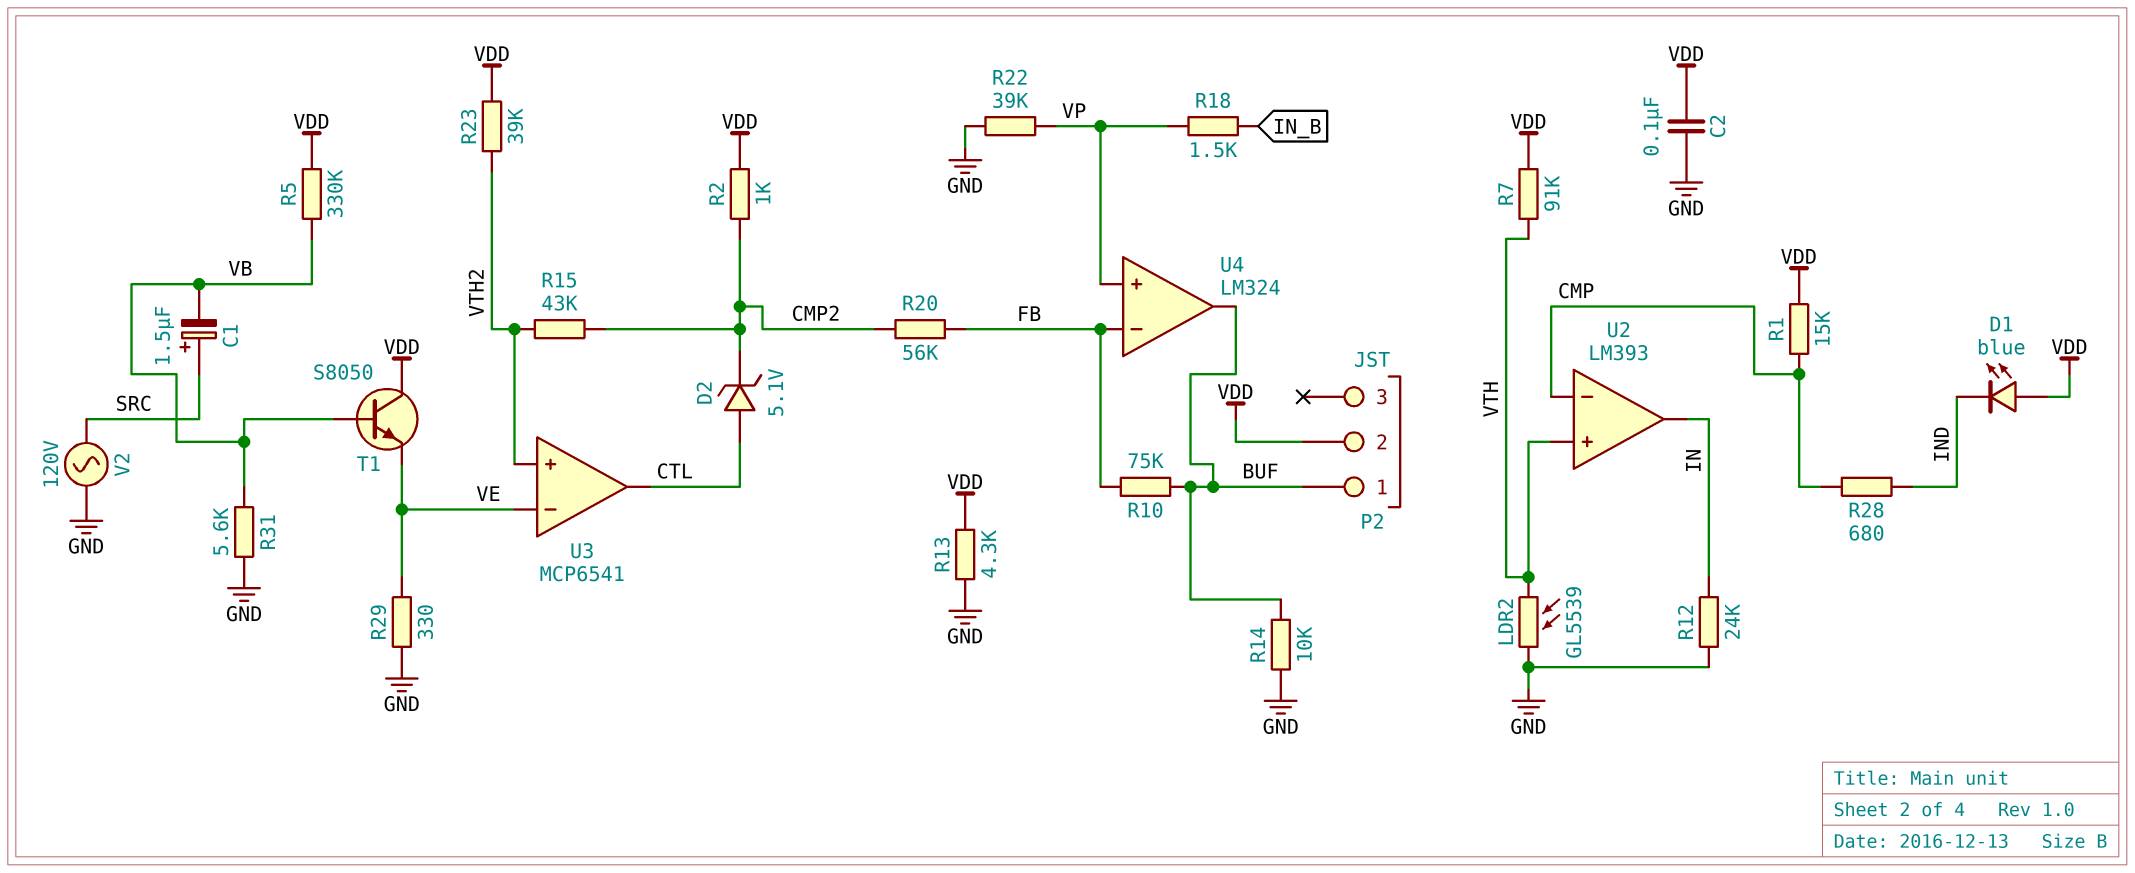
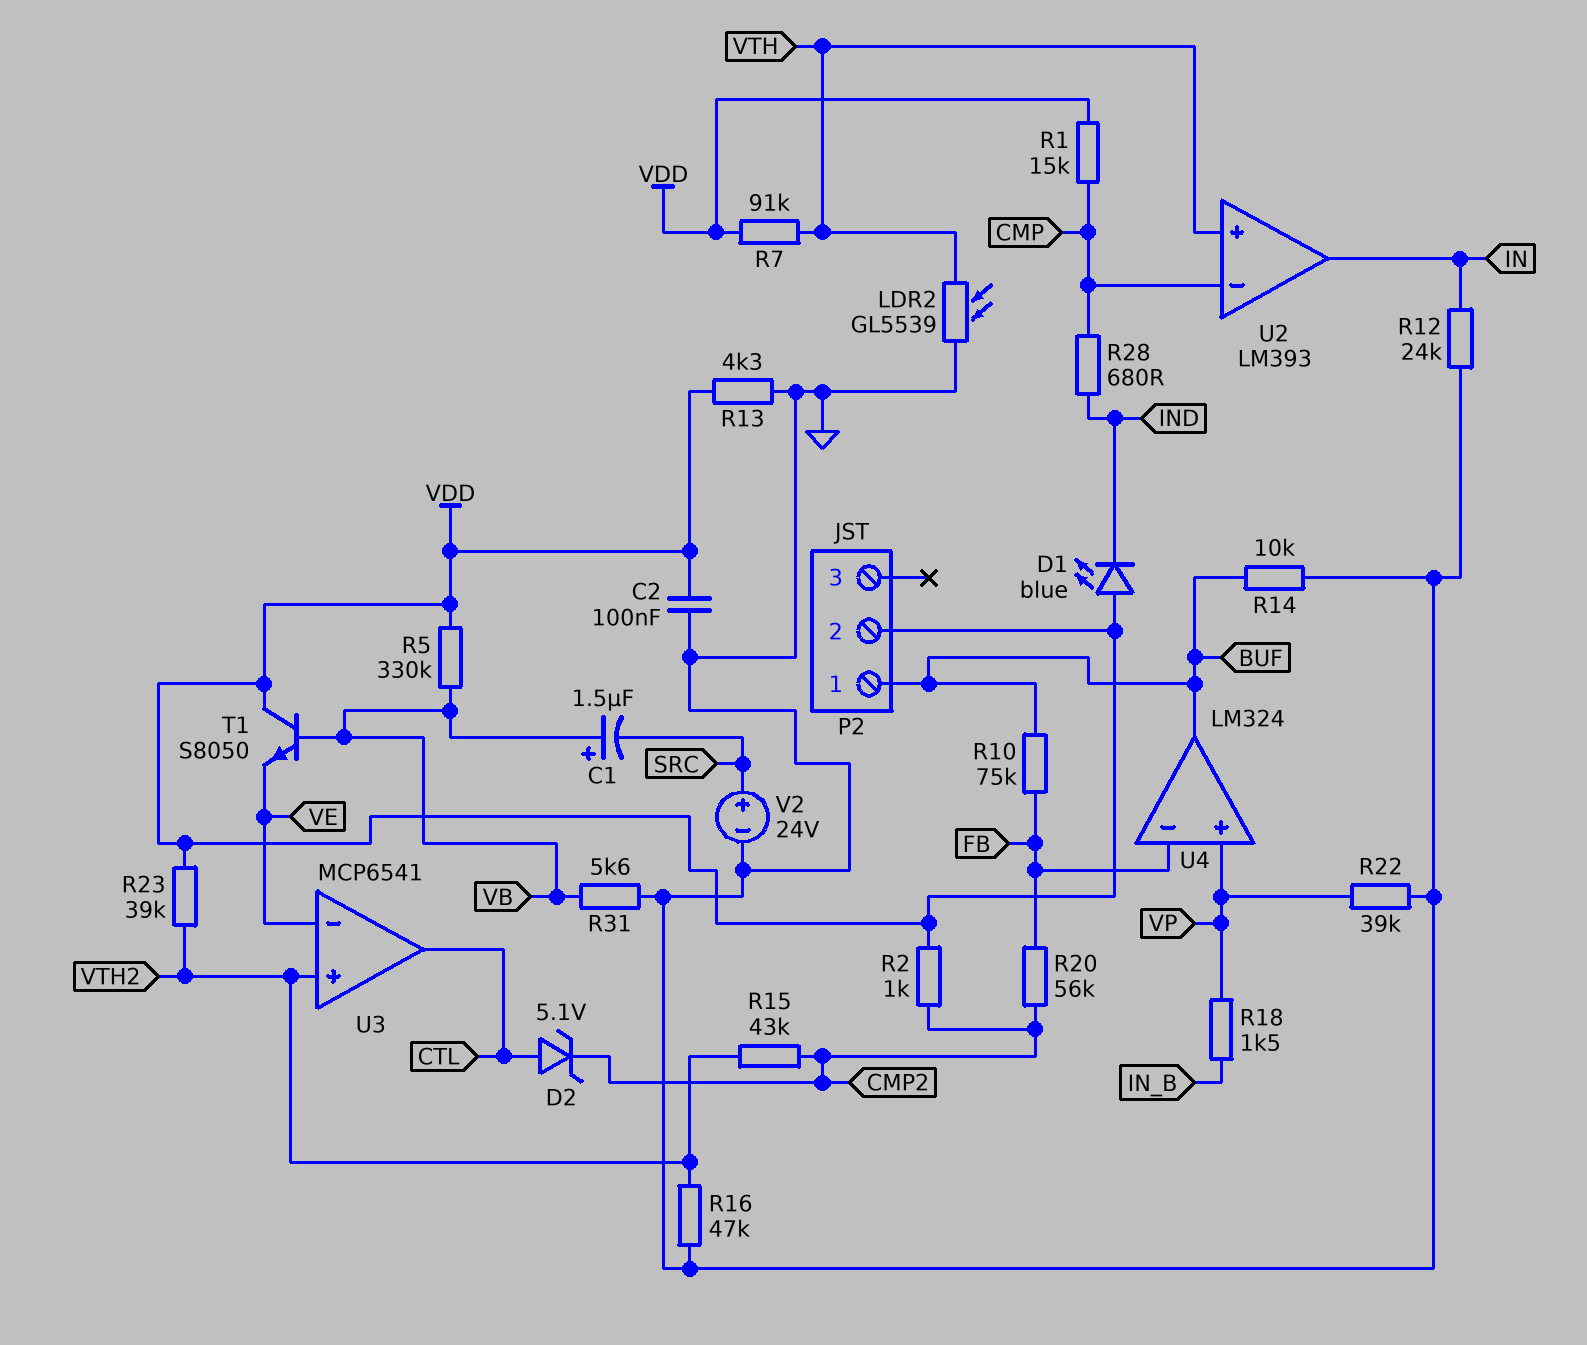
C1: 1.5uF (plus SRC, minus VB) -> 1.5uF (plus VB, minus SRC)
R16: none -> 47k (GND, VTH2)
R29: 330 (GND, VE) -> none
V2: AC 120V (GND, SRC) -> 24V (plus SRC, minus GND)

